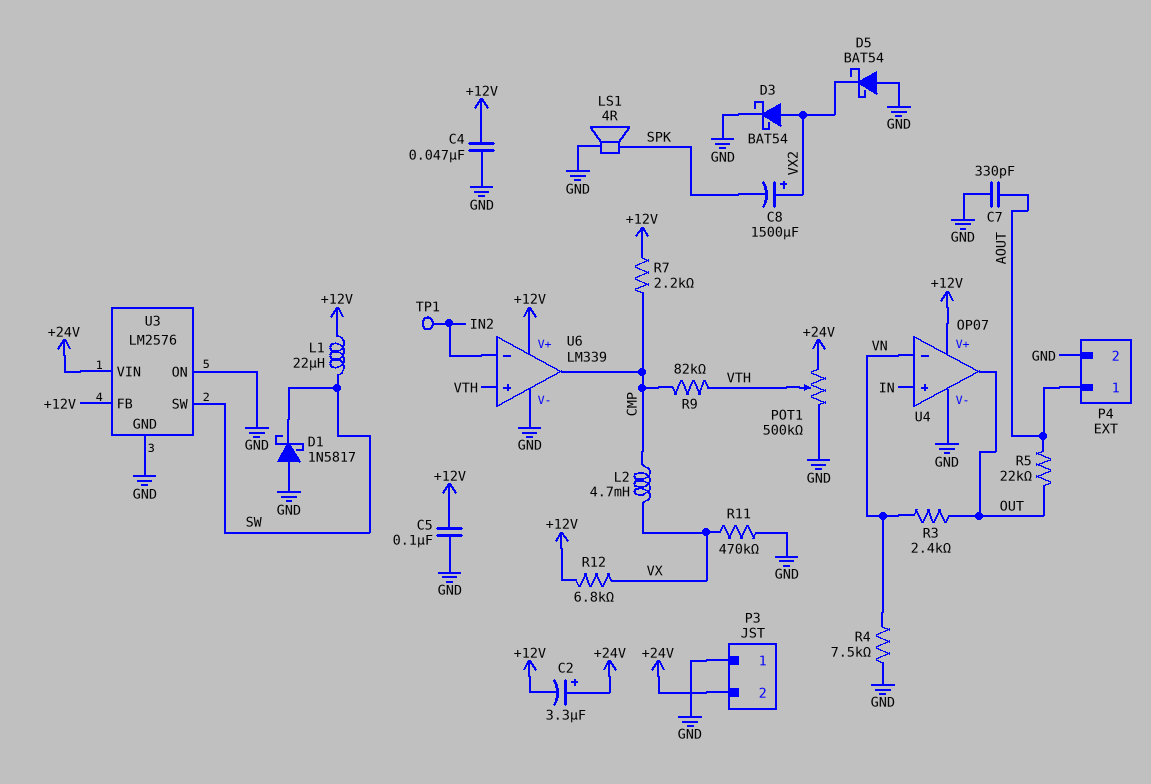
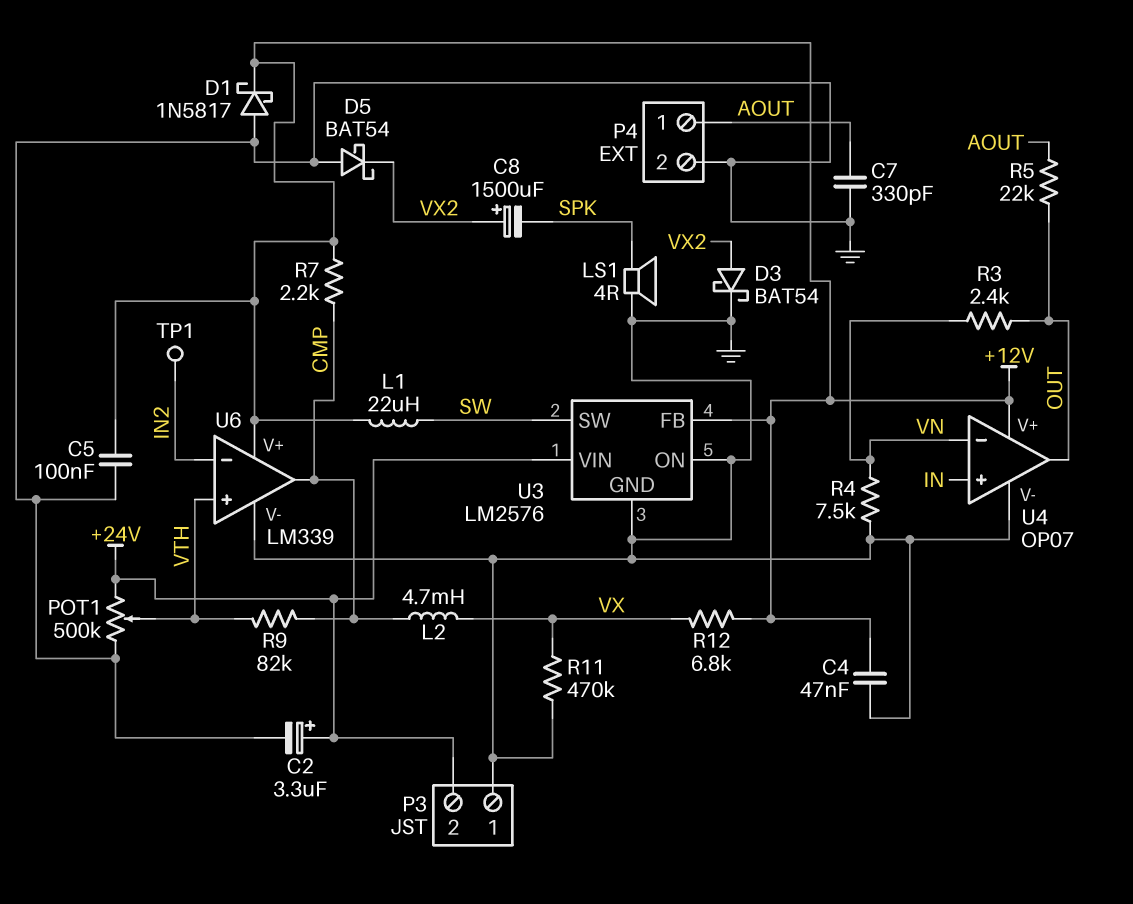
C2: 3.3uF (plus +24V, minus +12V) -> 3.3uF (plus +24V, minus GND)
D1: schottky 1N5817 (A GND, K SW) -> schottky 1N5817 (A GND, K +12V)

